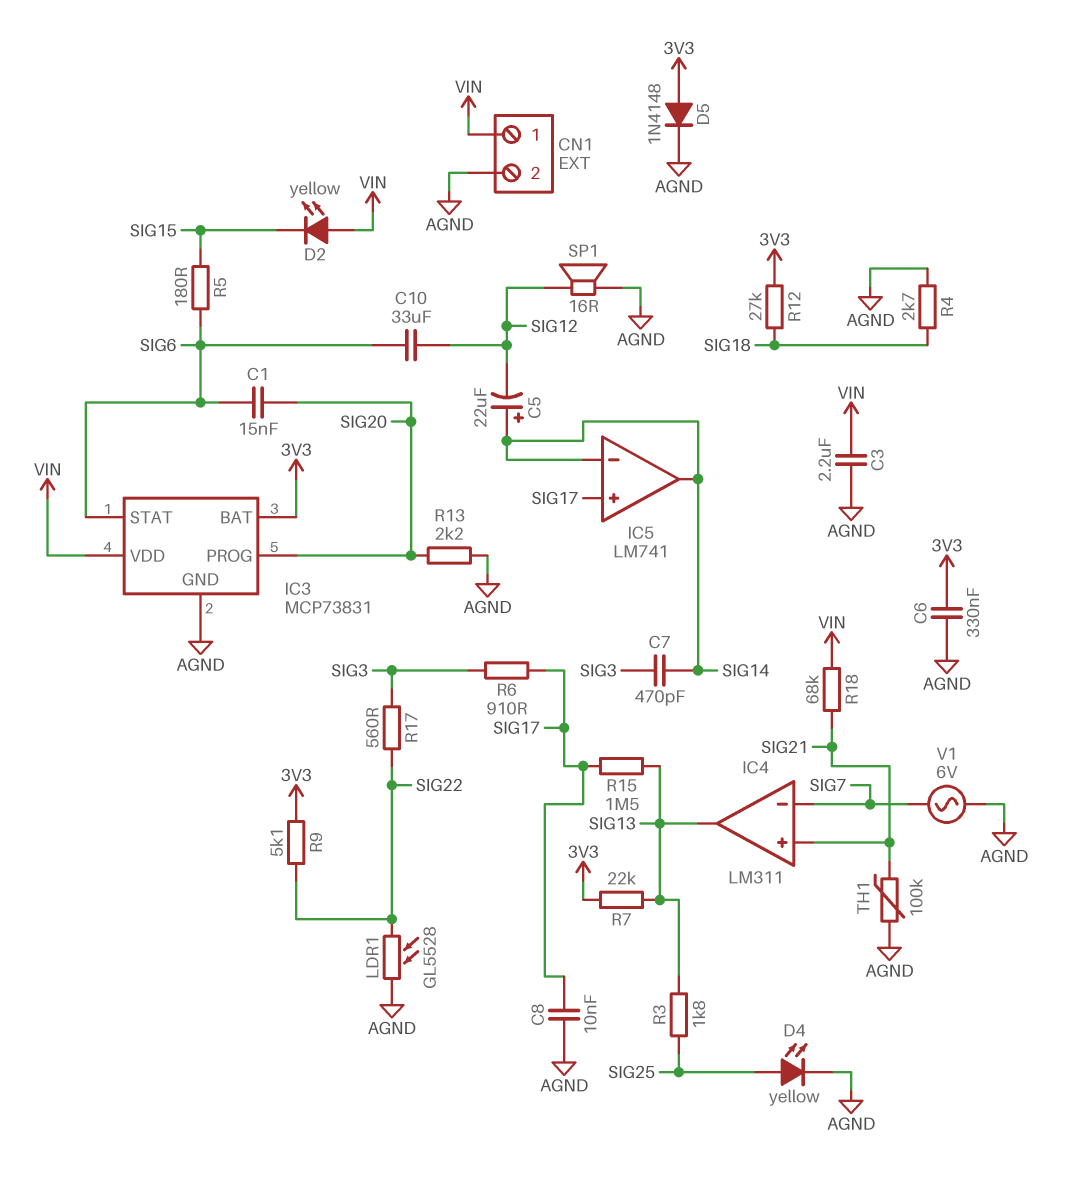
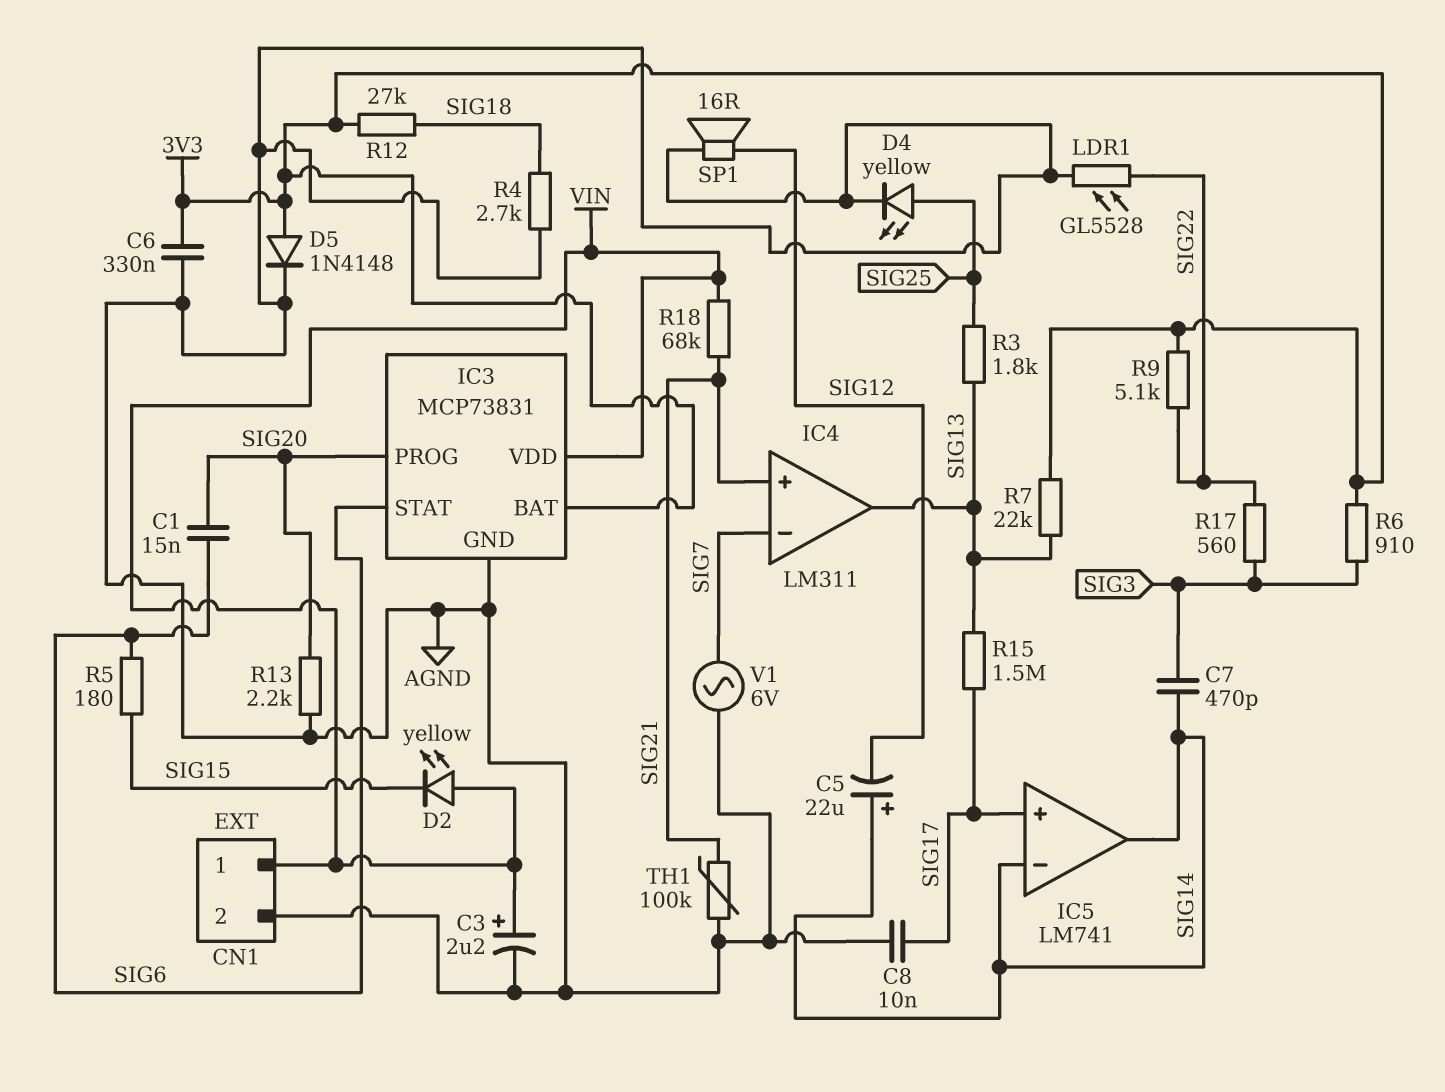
C3: 2.2uF (AGND, VIN) -> 2.2uF (plus VIN, minus AGND)
C10: 33uF (SIG6, SIG12) -> none
R6: 910 (SIG3, SIG17) -> 910 (3V3, SIG3)

